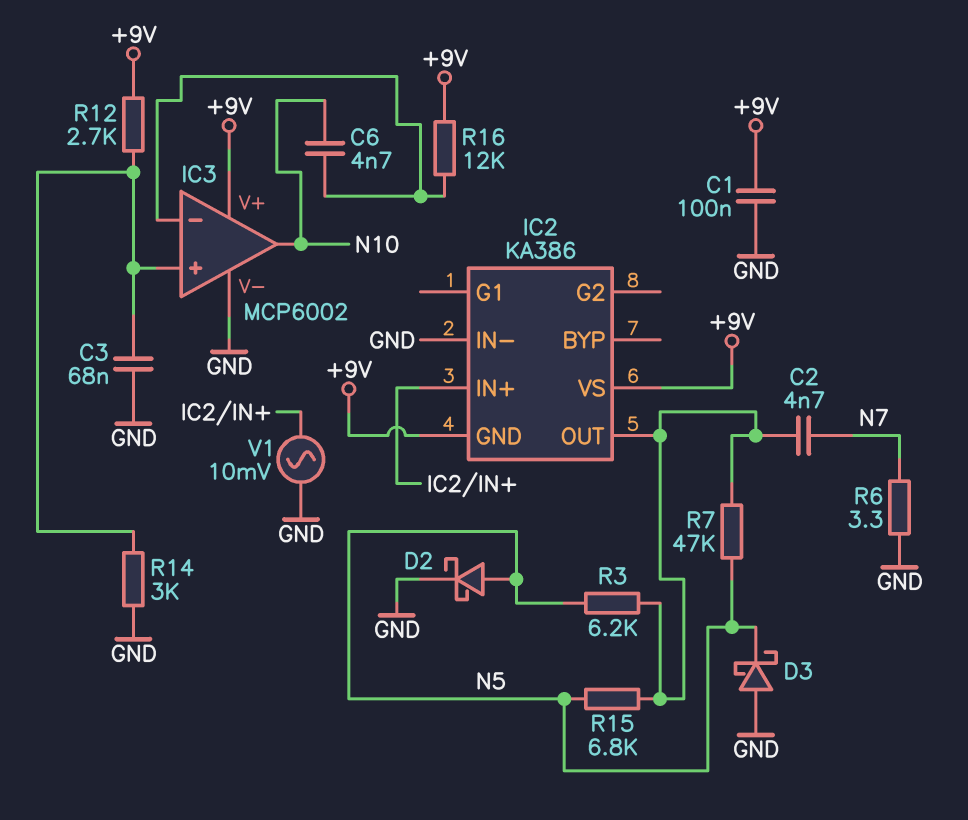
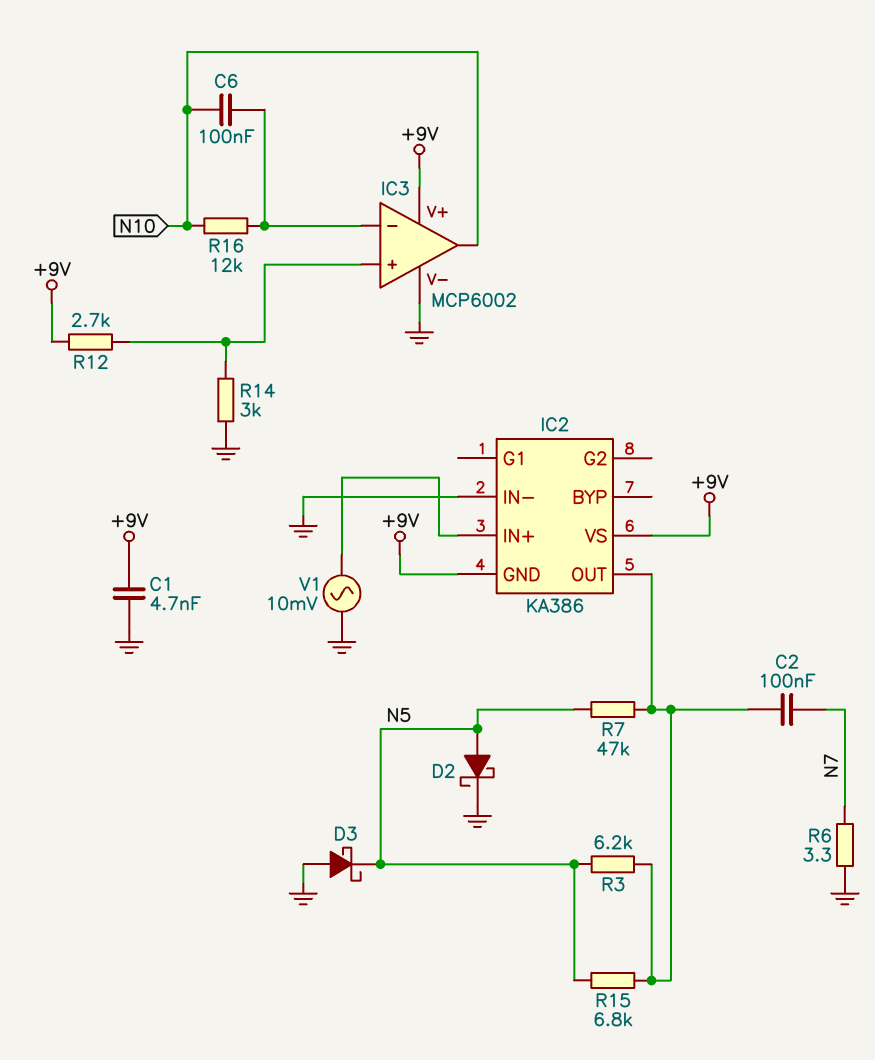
C1: 100nF (+9V, GND) -> 4.7nF (+9V, GND)
C2: 4.7nF (IC2/OUT, N7) -> 100nF (IC2/OUT, N7)
C3: 68nF (GND, IC3/in+) -> none
C6: 4.7nF (IC3/in-, N10) -> 100nF (IC3/in-, N10)
R16: 12k (+9V, IC3/in-) -> 12k (IC3/in-, N10)

